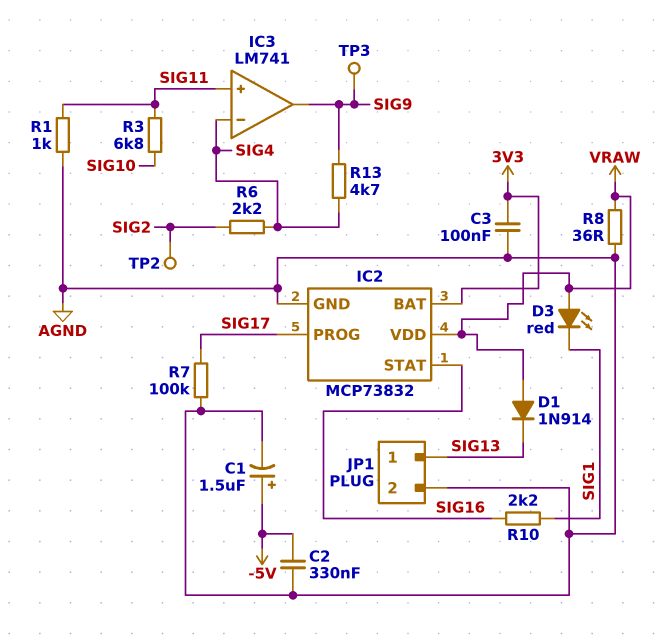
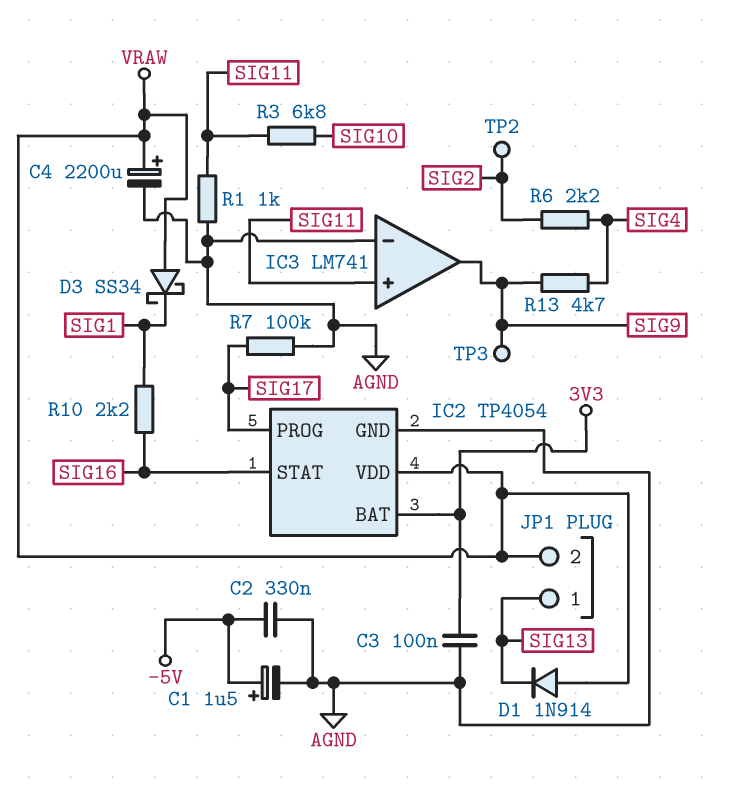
C4: none -> 2200uF (plus VRAW, minus AGND)
D3: LED red (A VRAW, K SIG1) -> schottky SS34 (A VRAW, K SIG1)
IC2: MCP73832 -> TP4054
IC3 pin in-: SIG4 -> AGND
JP1 pin 2: AGND -> VRAW
R8: 36 (AGND, VRAW) -> none

